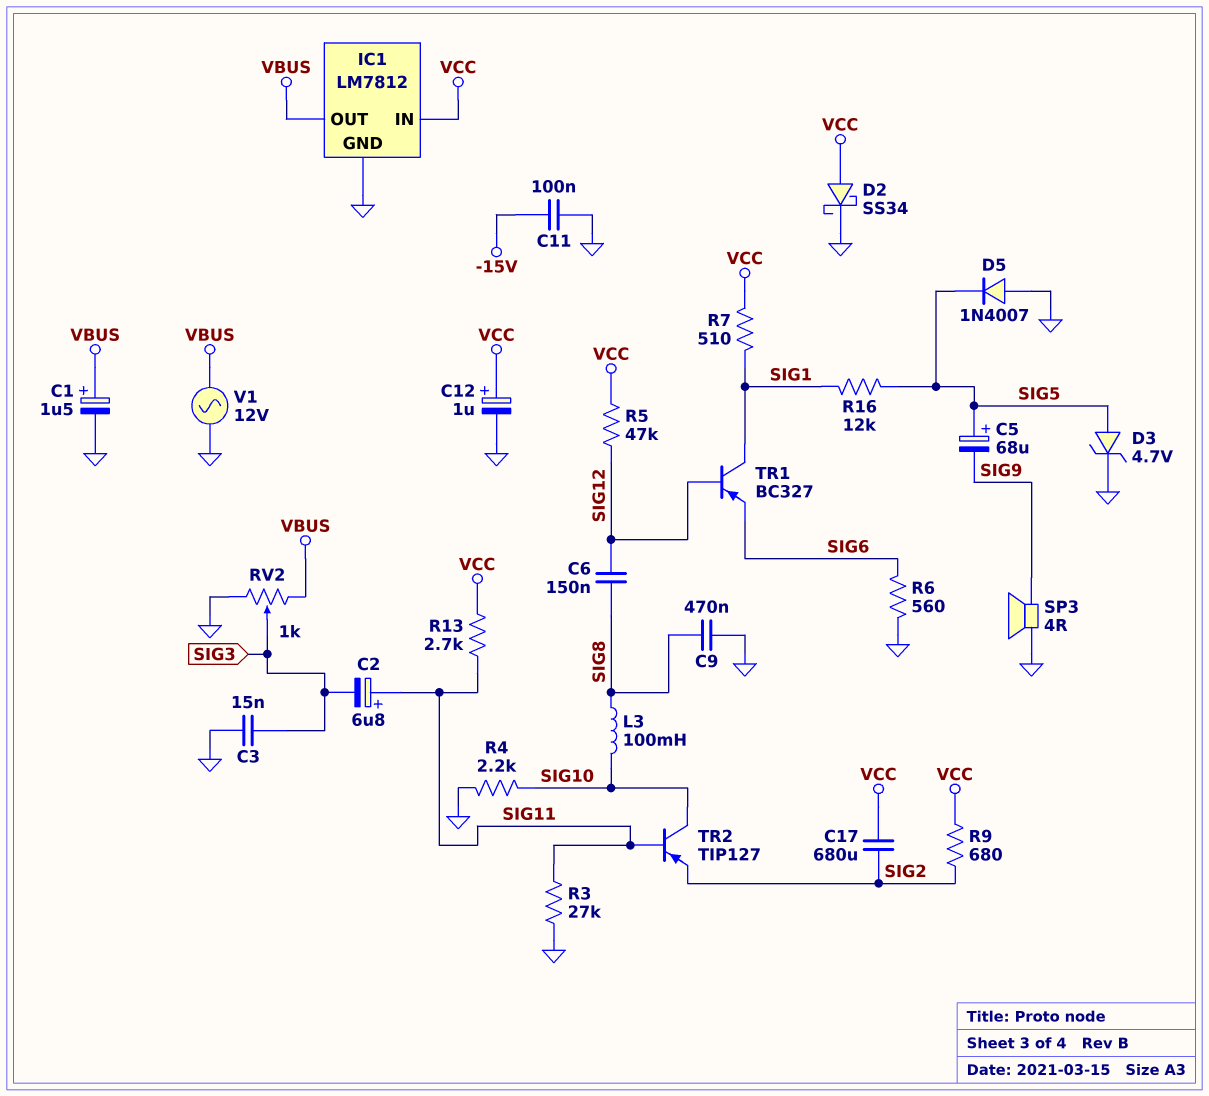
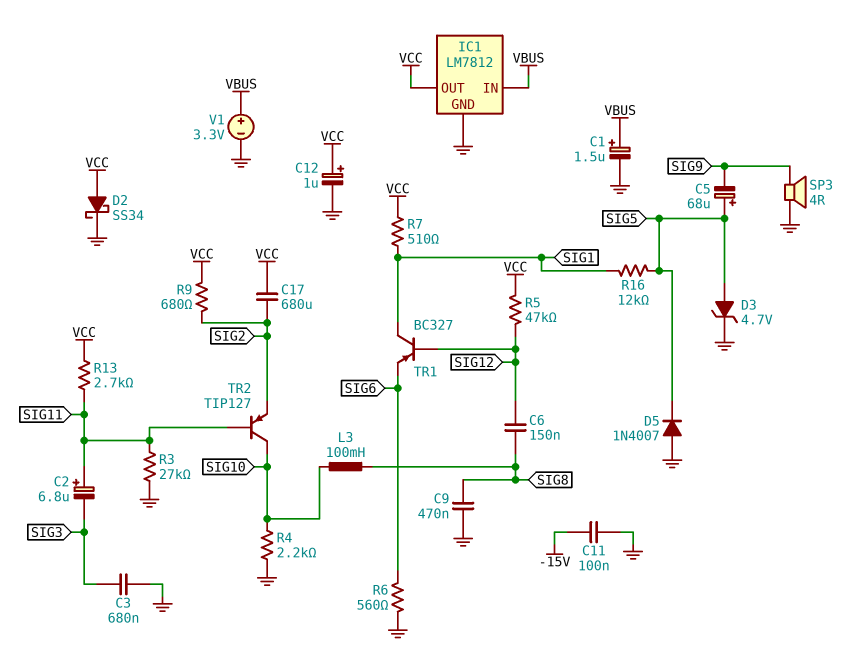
C3: 15nF (GND, SIG3) -> 680nF (GND, SIG3)
IC1 pin IN: VCC -> VBUS
IC1 pin OUT: VBUS -> VCC
RV2: 1k (GND, VBUS, wiper SIG3) -> none
V1: AC 12V (GND, VBUS) -> 3.3V (plus VBUS, minus GND)

